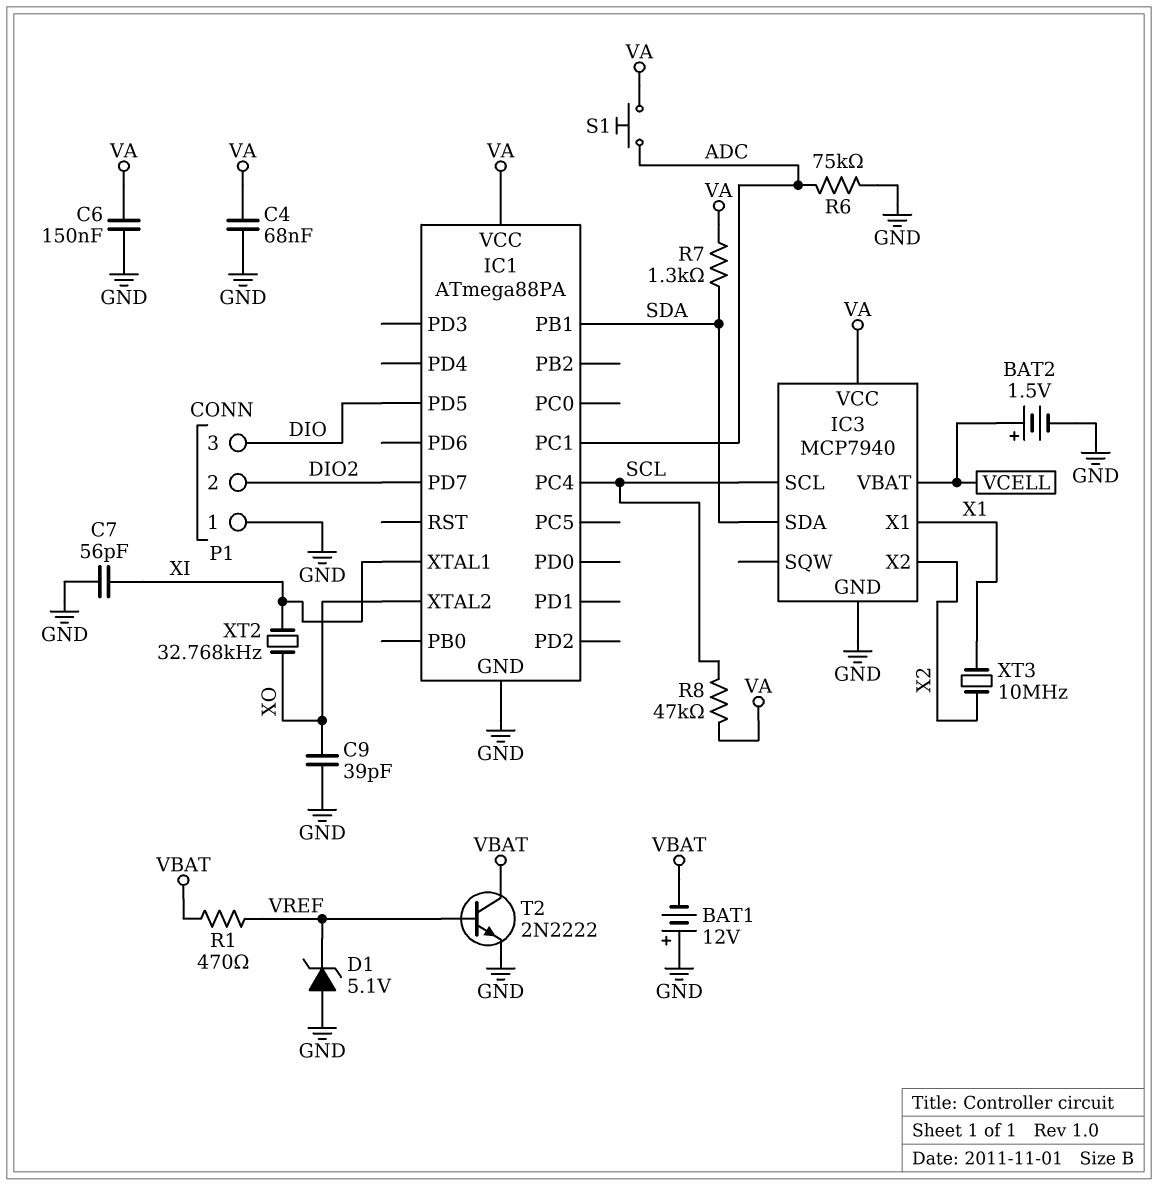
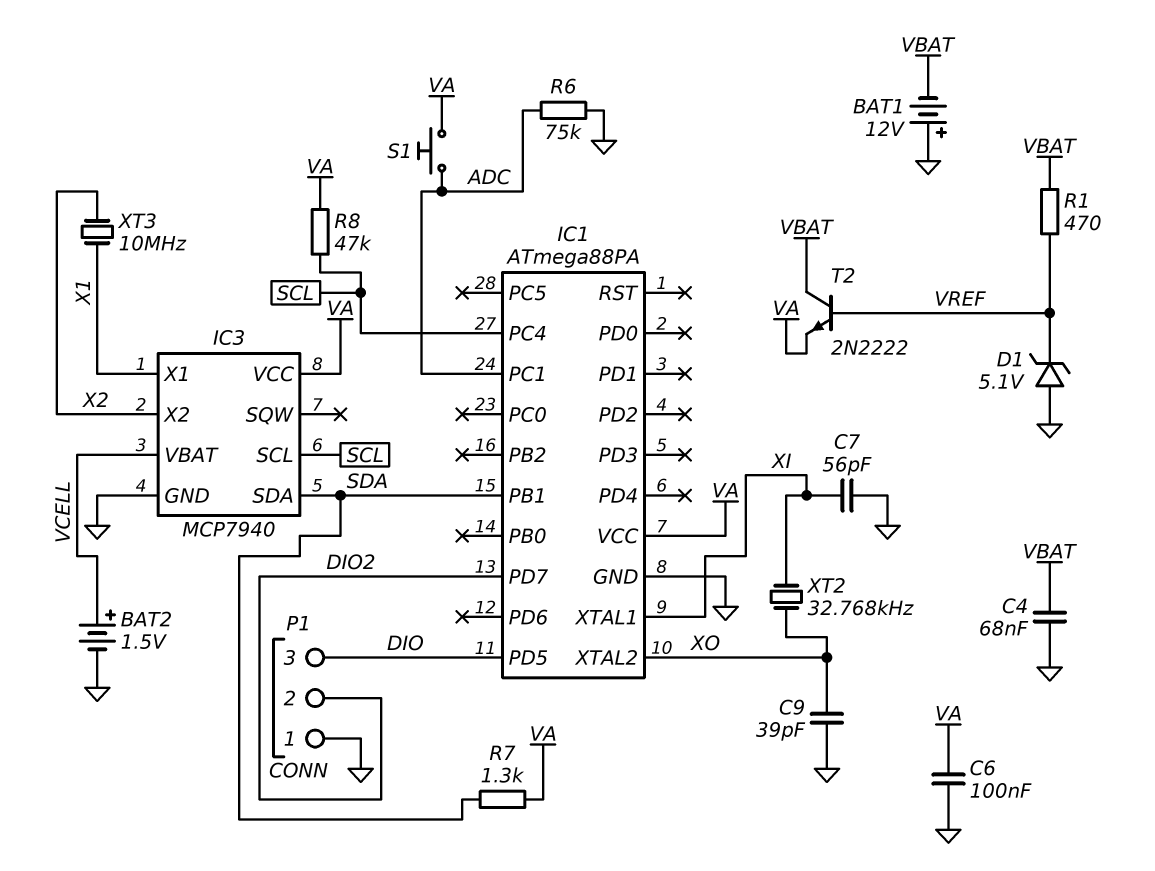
C4: 68nF (GND, VA) -> 68nF (GND, VBAT)
C6: 150nF (GND, VA) -> 100nF (GND, VA)
T2: NPN 2N2222 (B VREF, C VBAT, E GND) -> NPN 2N2222 (B VREF, C VBAT, E VA)

